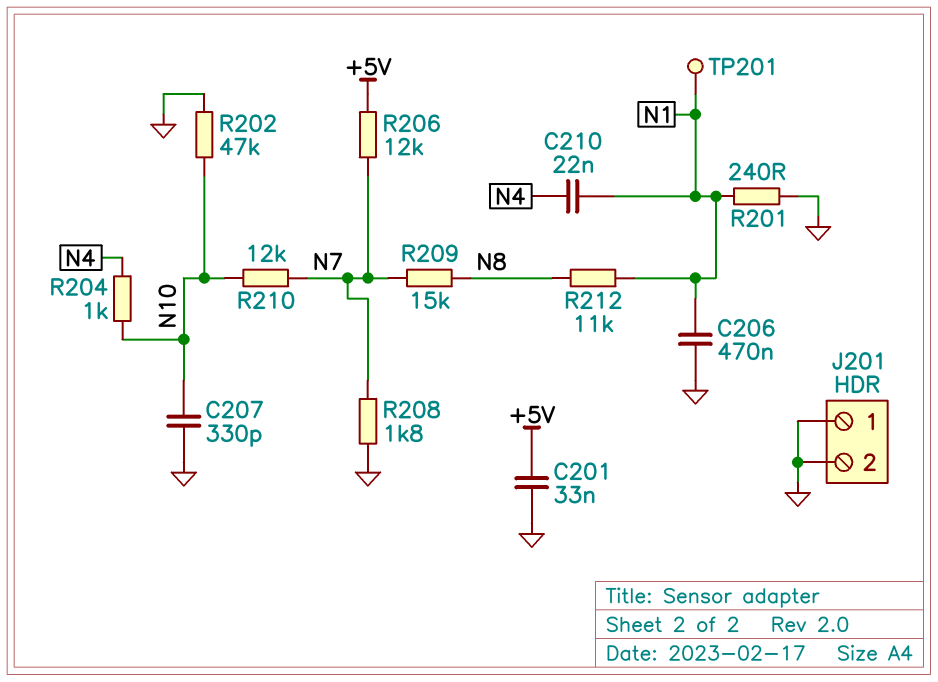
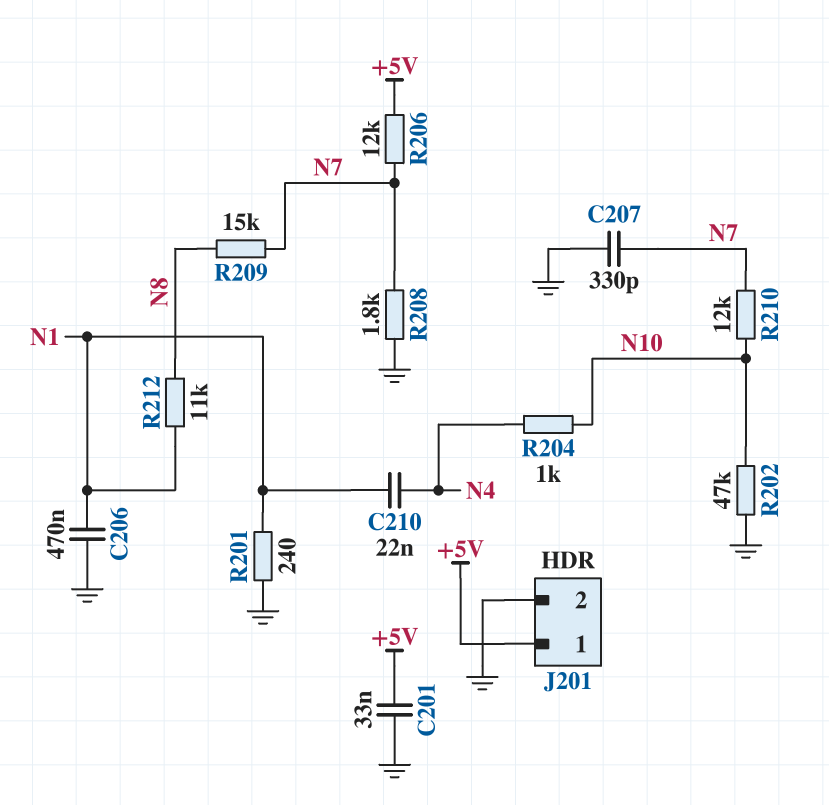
C207: 330pF (GND, N10) -> 330pF (GND, N7)
J201 pin 1: GND -> +5V
TP201: test point (N1) -> none

